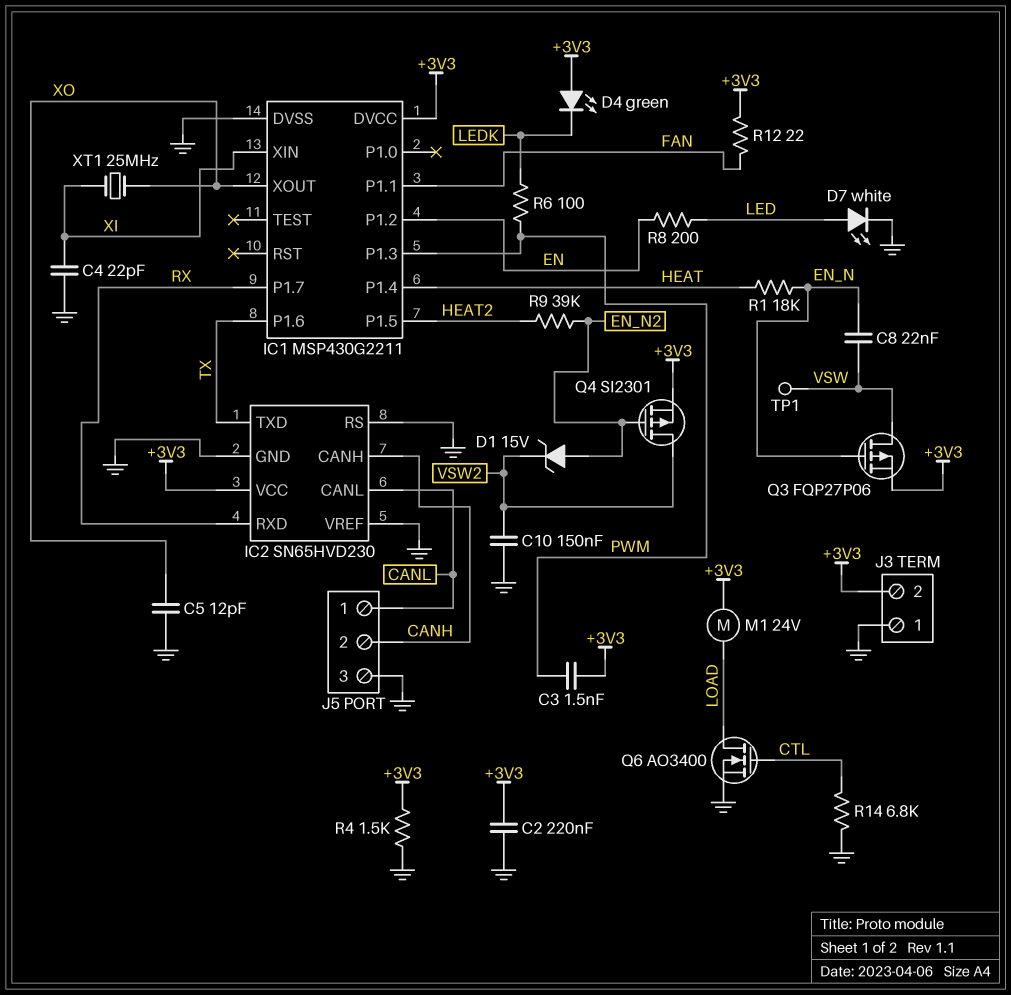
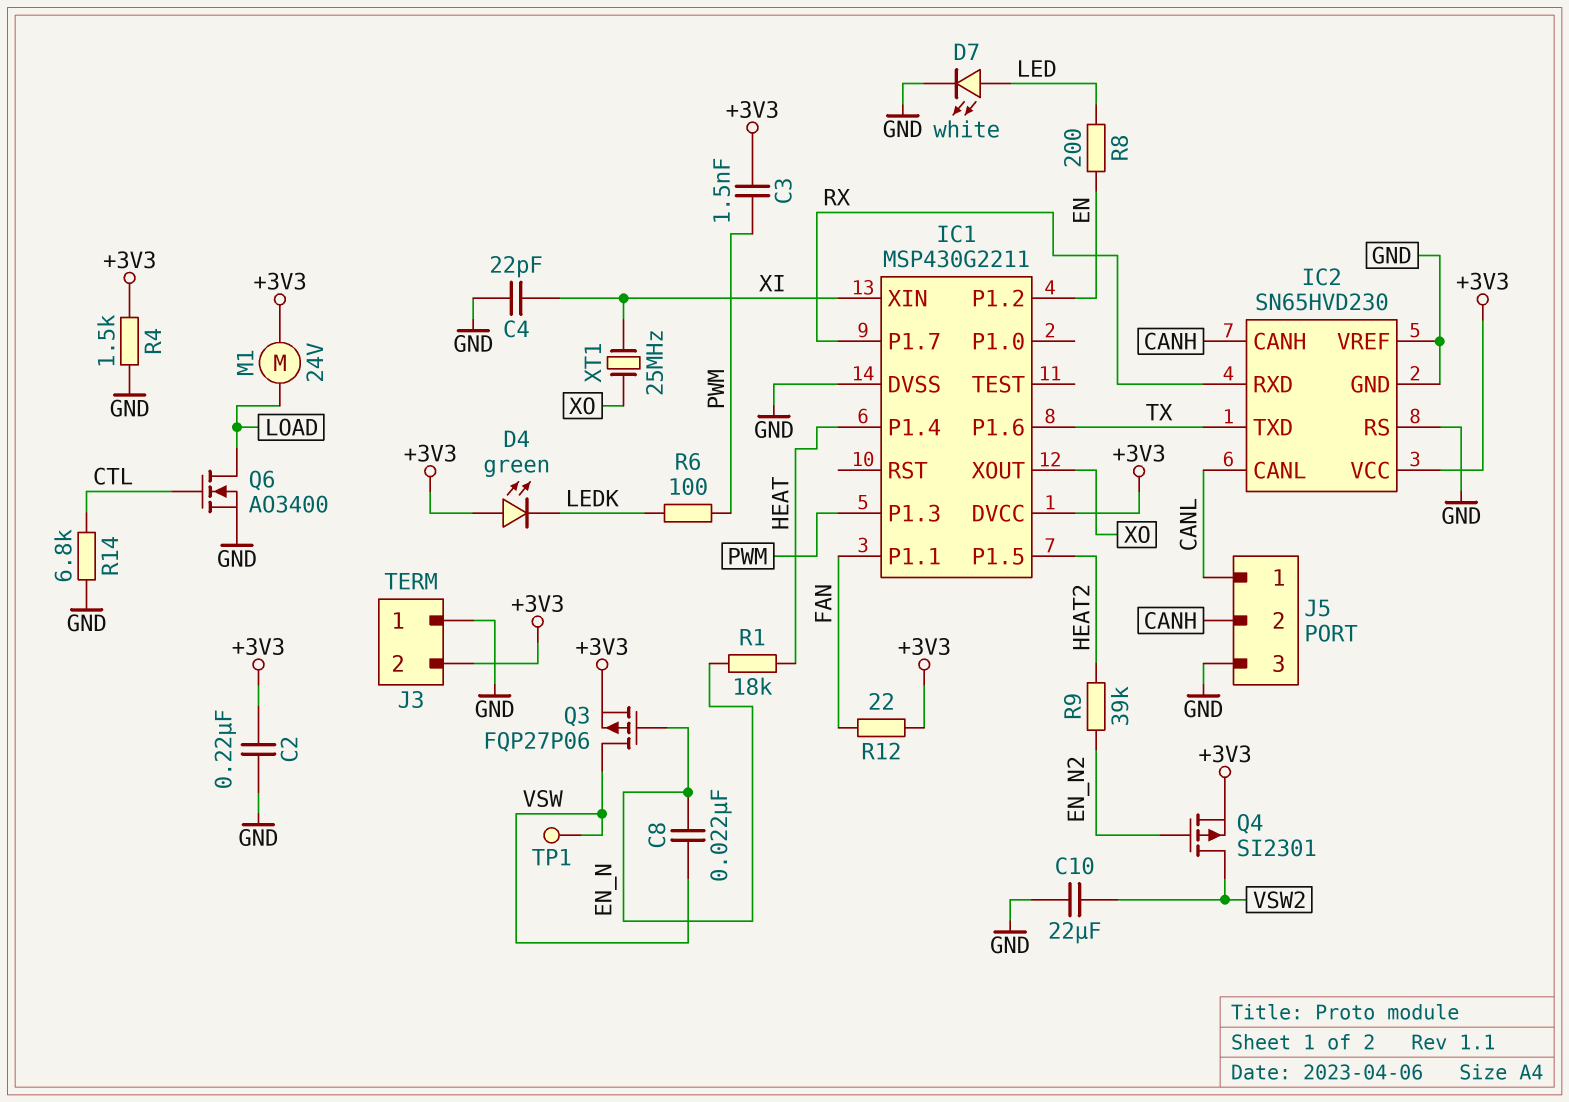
C5: 12pF (GND, XO) -> none
C10: 150nF (GND, VSW2) -> 22uF (GND, VSW2)
D1: zener 15V (A EN_N2, K VSW2) -> none

